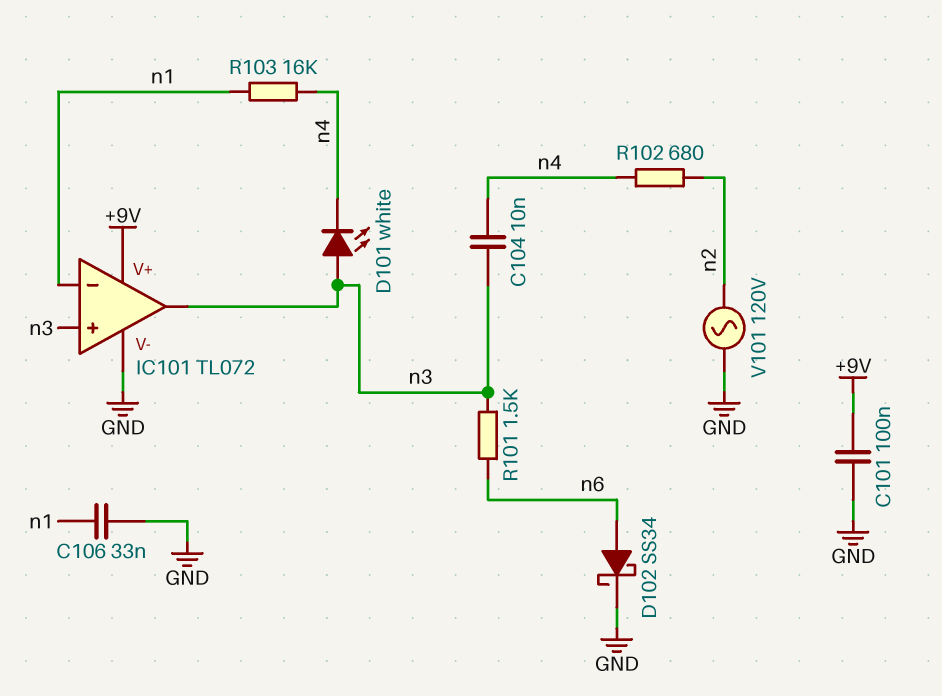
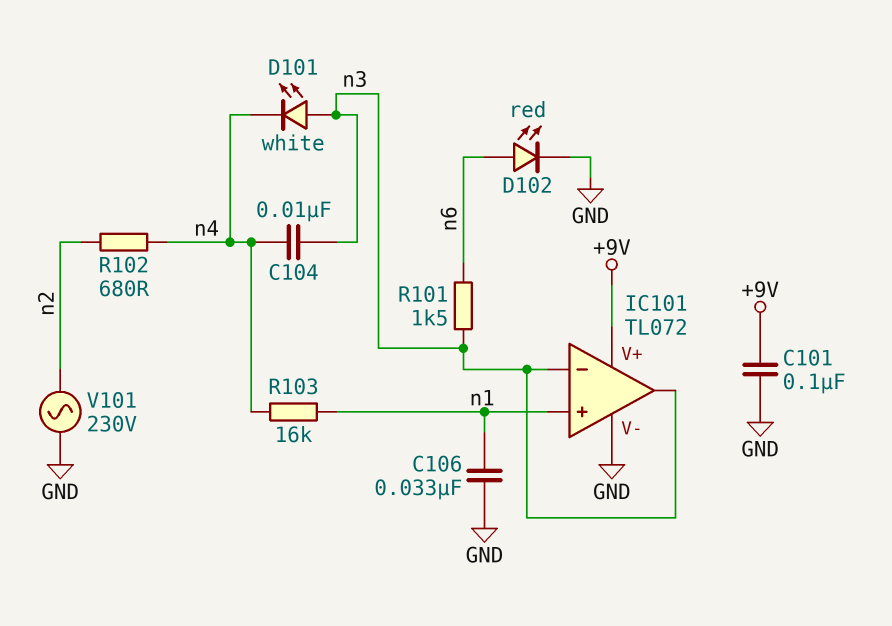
D102: schottky SS34 (A n6, K GND) -> LED red (A n6, K GND)
IC101 pin in+: n3 -> n1
IC101 pin in-: n1 -> n3
V101: AC 120V (GND, n2) -> AC 230V (GND, n2)

